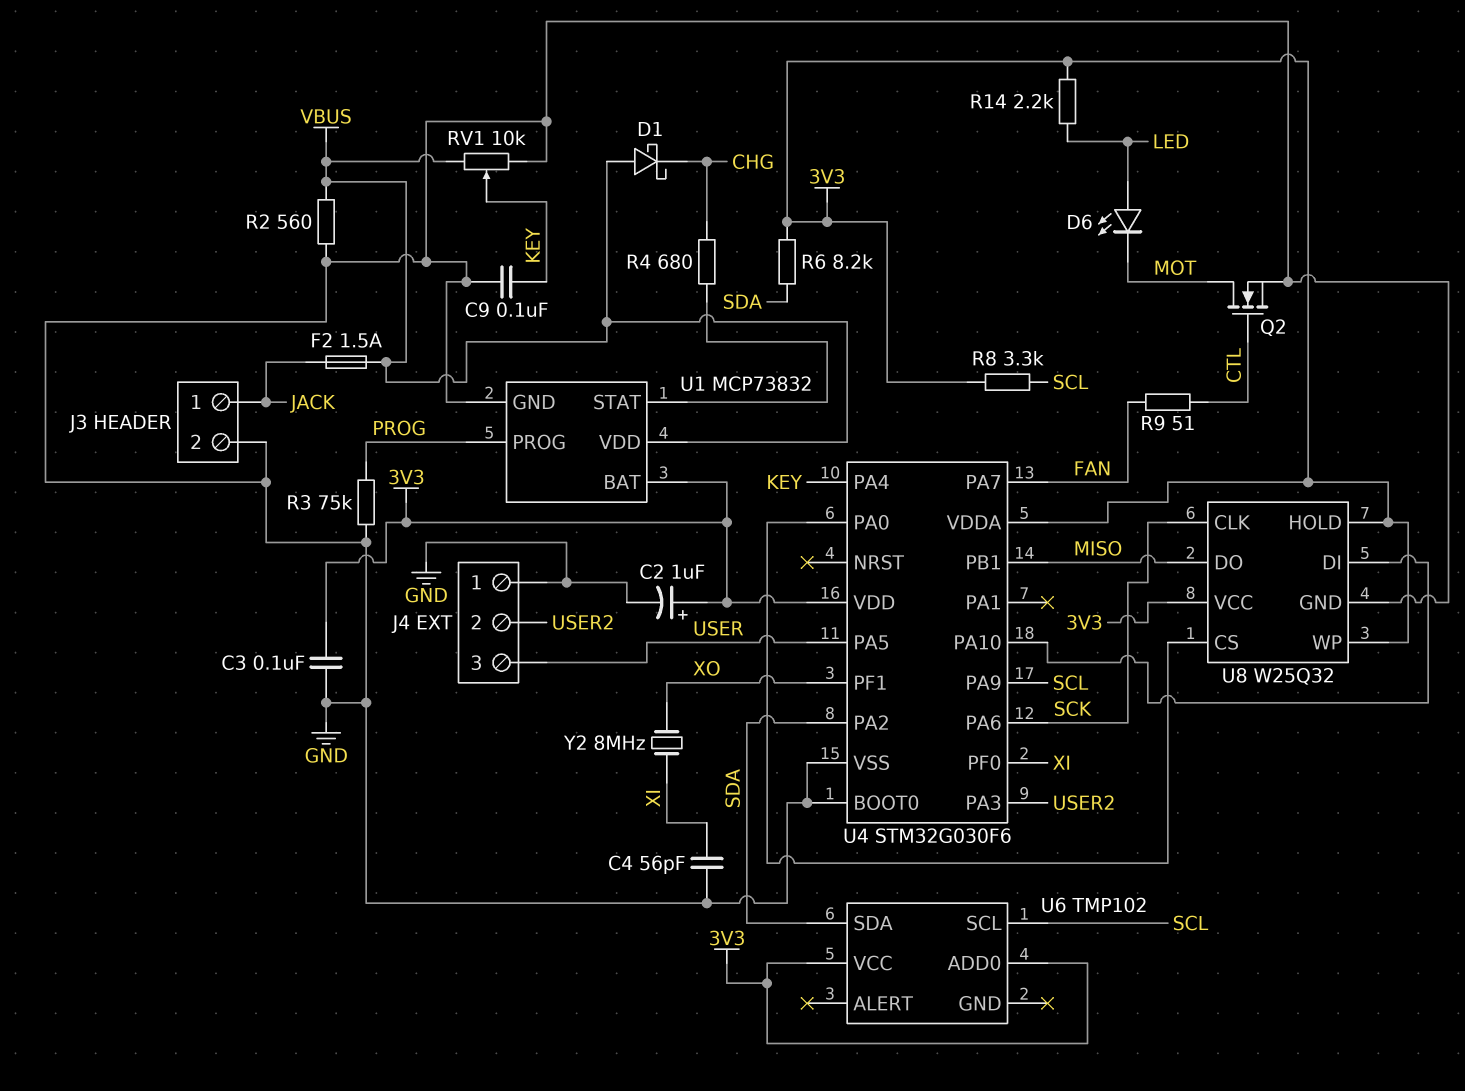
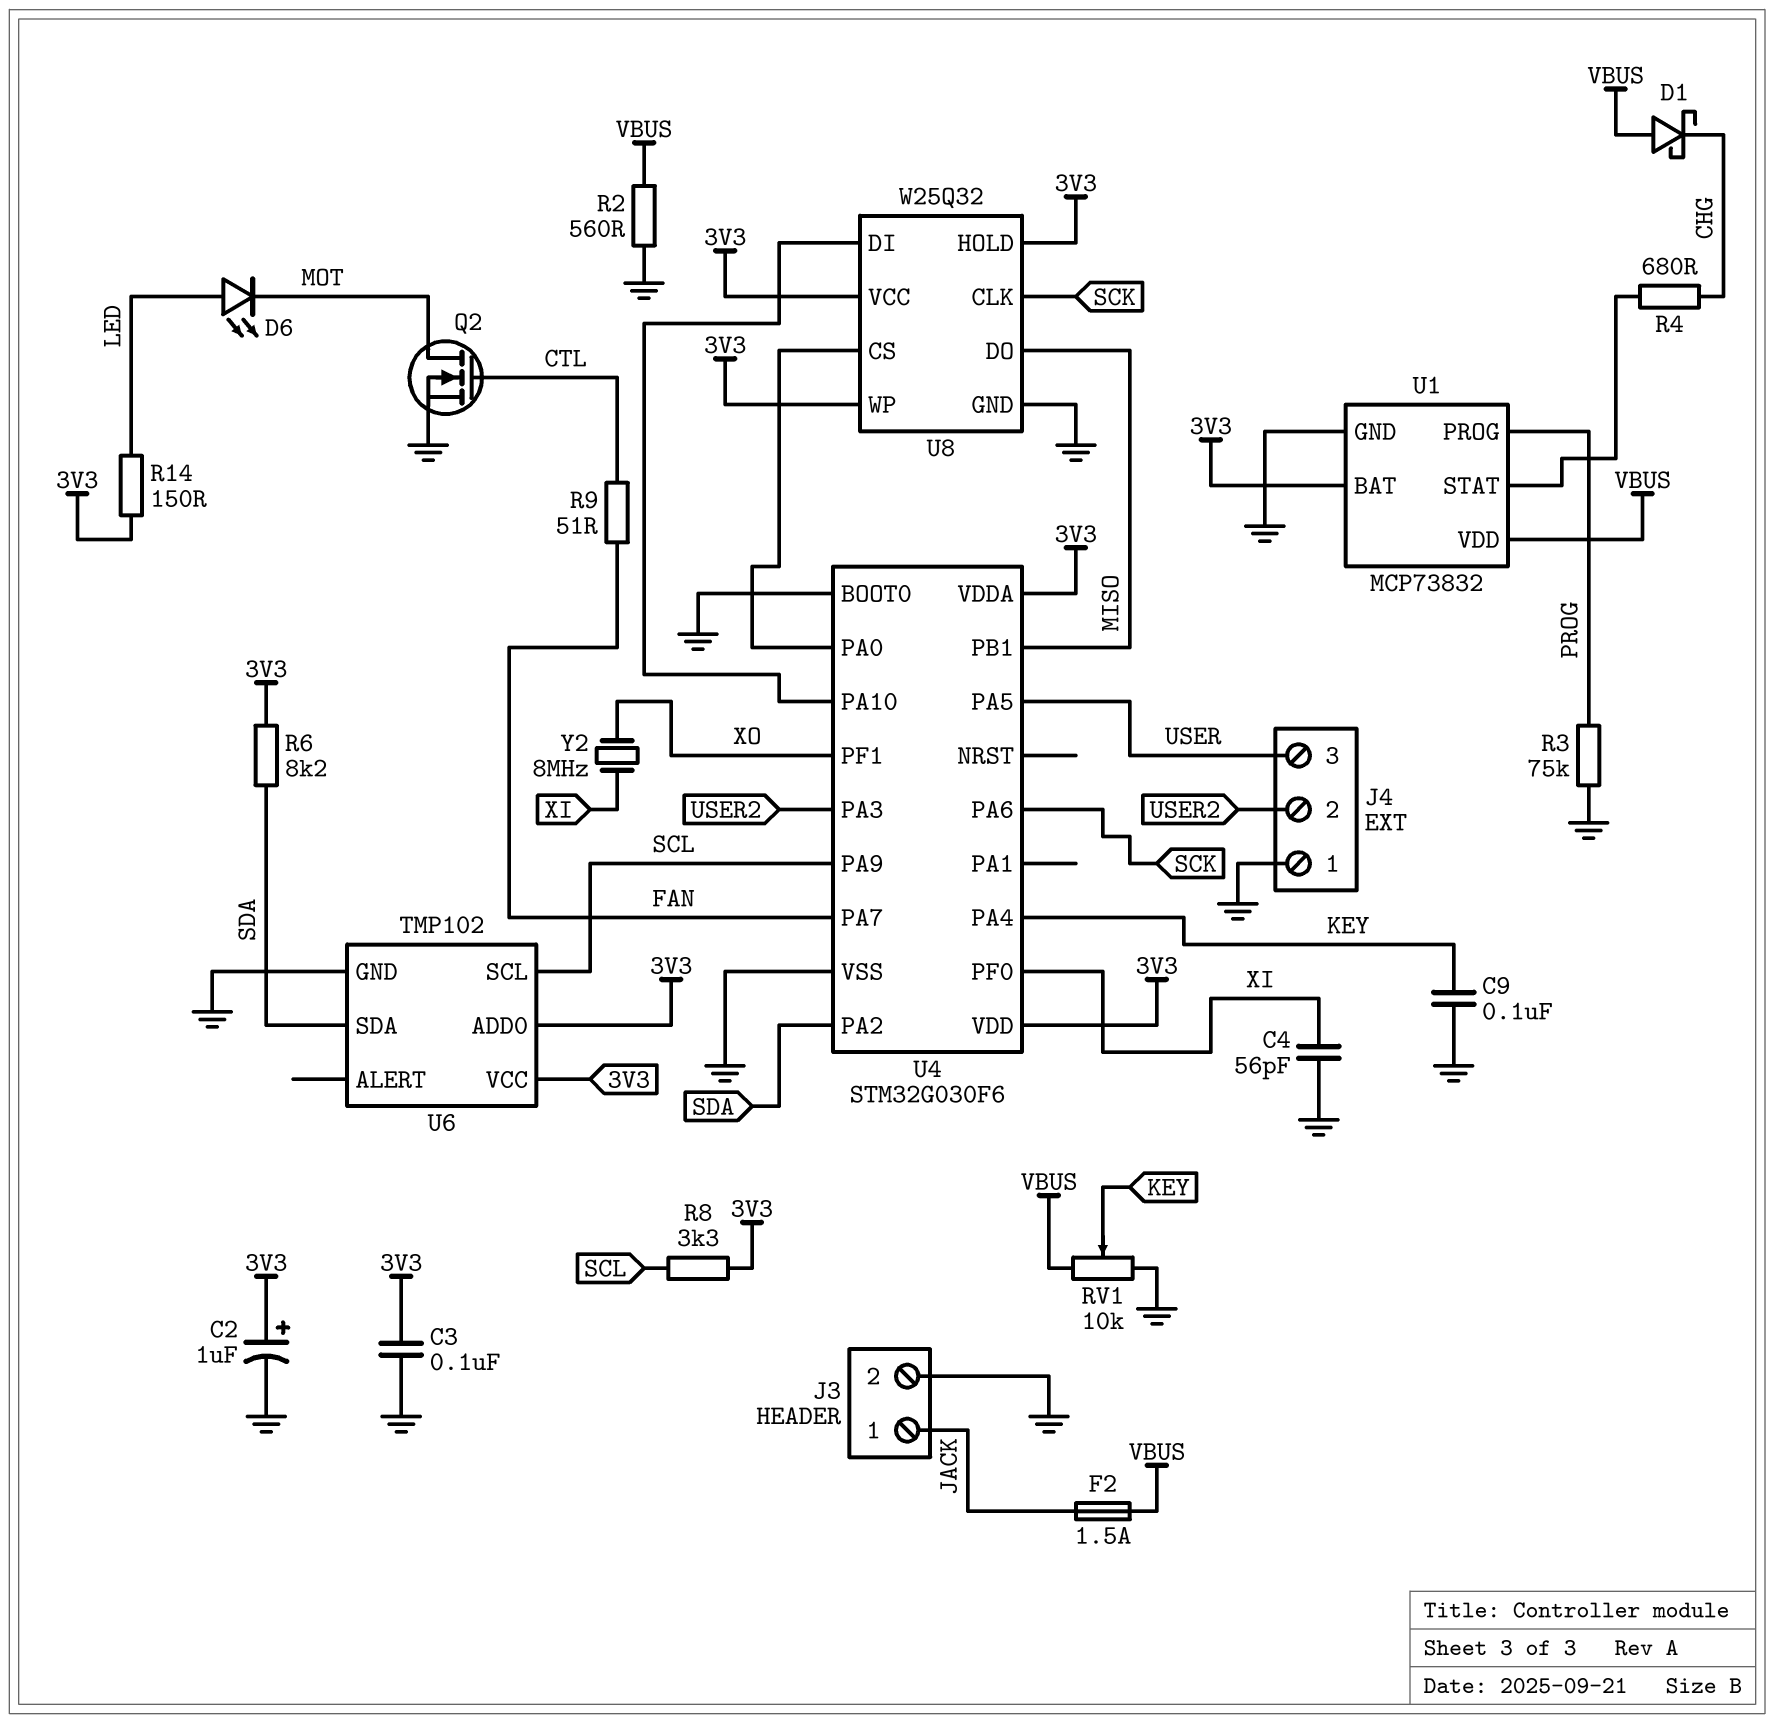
R14: 2.2k (3V3, LED) -> 150 (3V3, LED)
U6 pin GND: none -> GND

